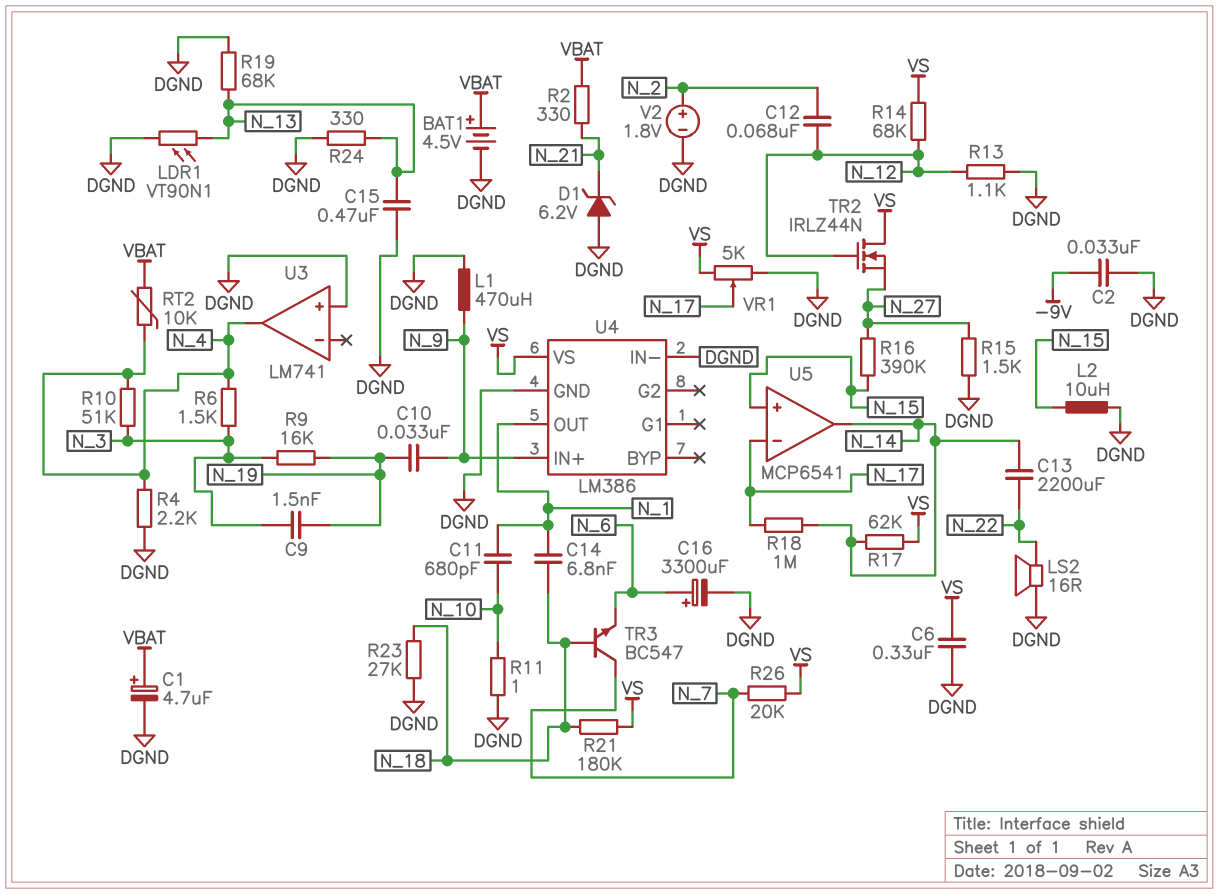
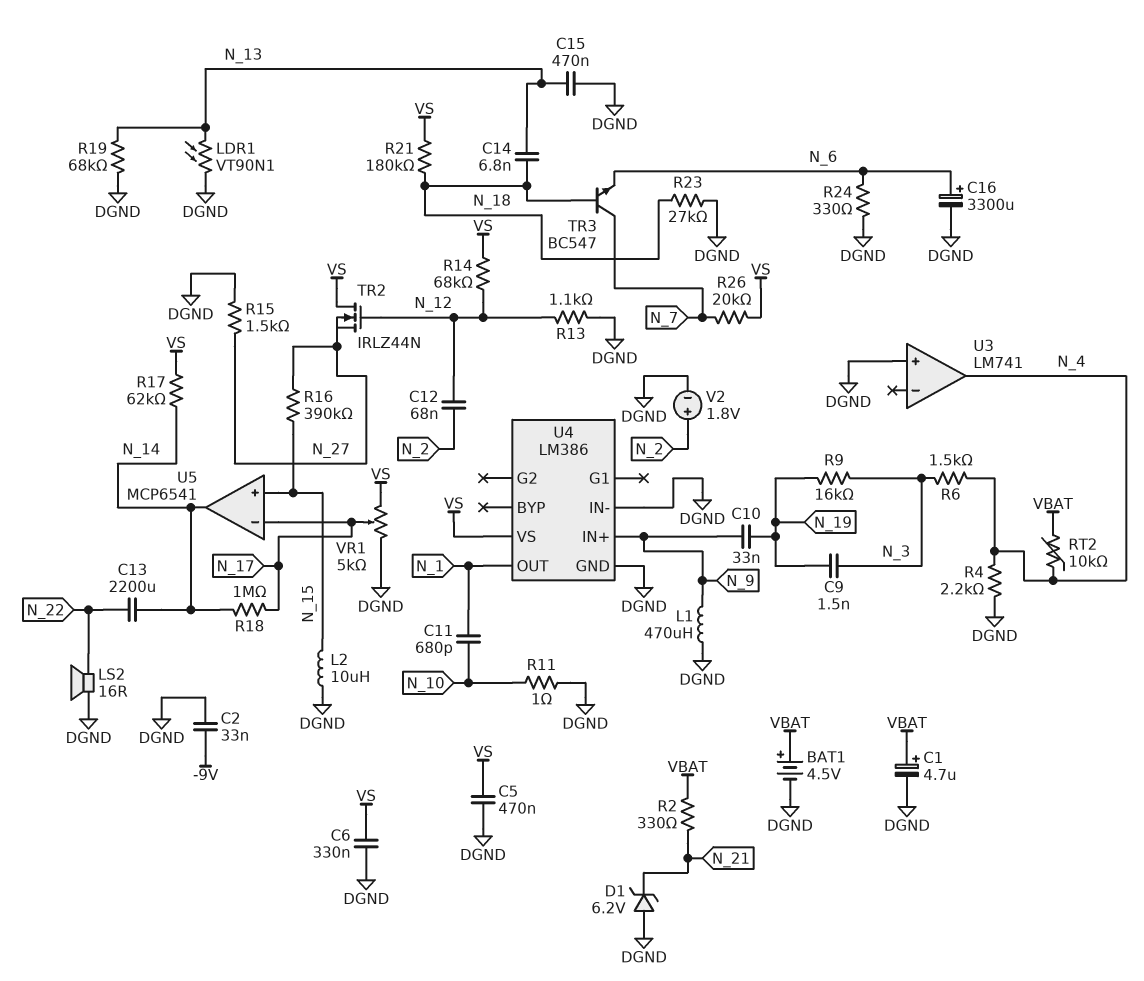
C5: none -> 470nF (DGND, VS)
C14: 6.8nF (N_1, N_18) -> 6.8nF (N_13, N_18)
R10: 51k (N_3, N_4) -> none
R24: 330 (DGND, N_13) -> 330 (DGND, N_6)

